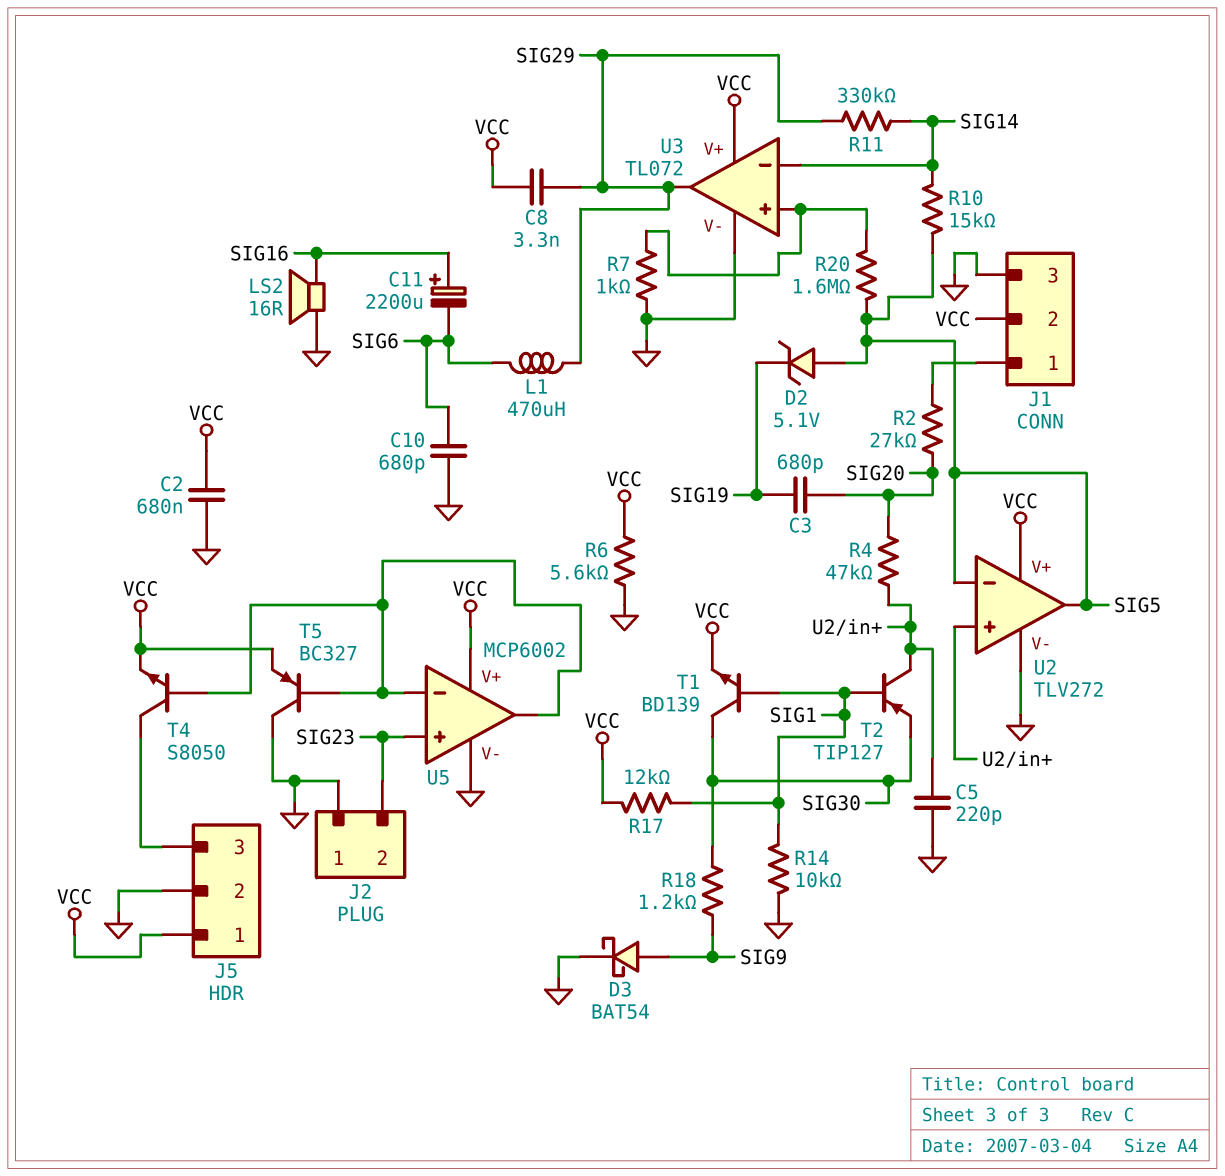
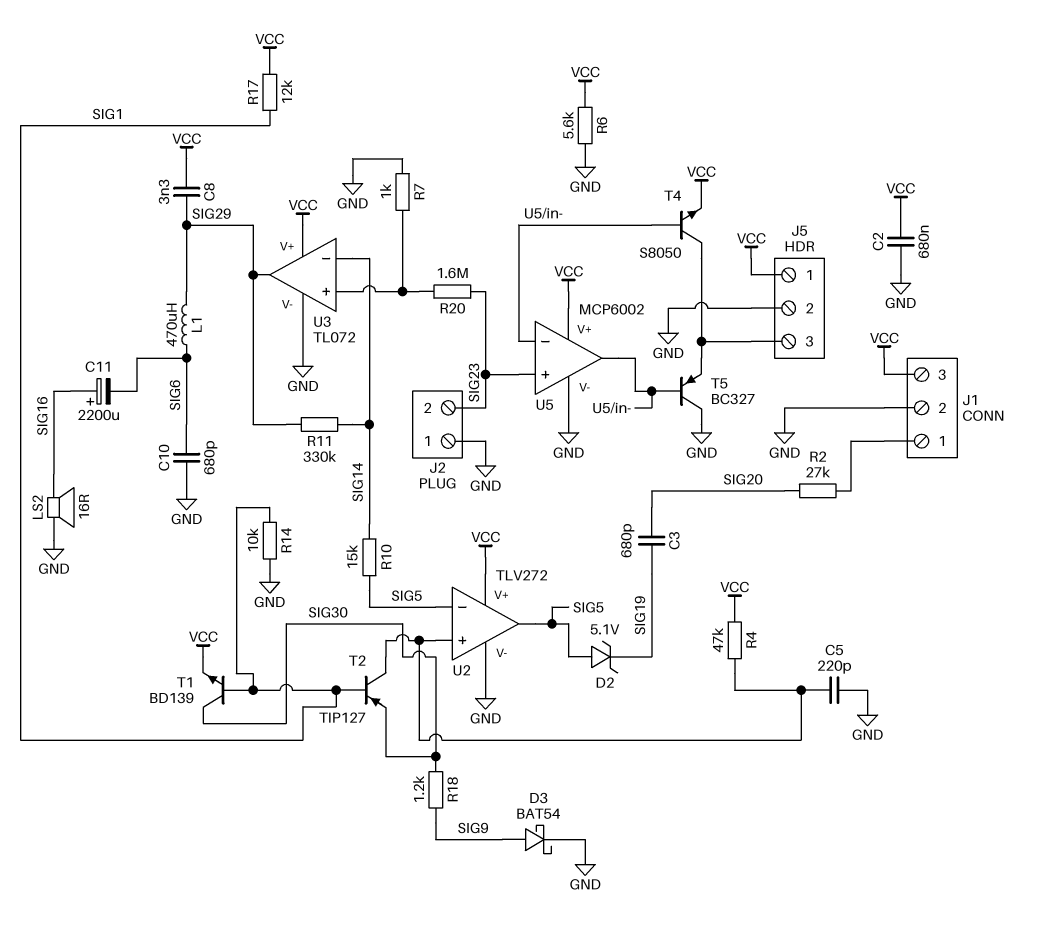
J1 pin 2: VCC -> GND
J1 pin 3: GND -> VCC
R4: 47k (SIG20, U2/in+) -> 47k (U2/in+, VCC)
R20: 1.6M (SIG5, U3/in+) -> 1.6M (SIG23, U3/in+)
T5: PNP BC327 (B U5/in-, C GND, E VCC) -> PNP BC327 (B U5/in-, C GND, E J5/3)

